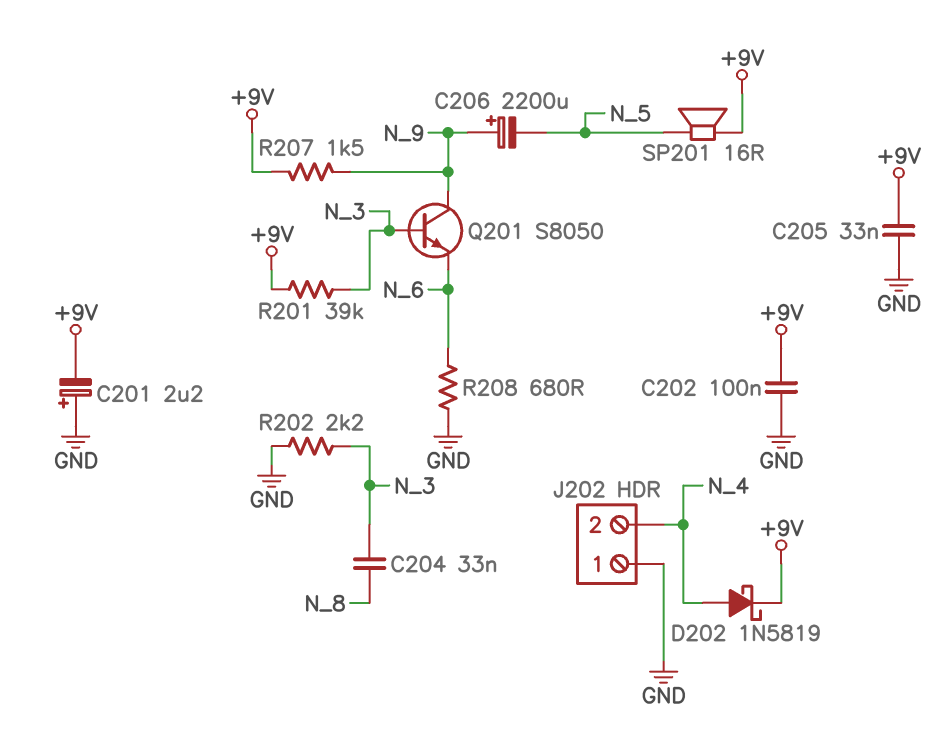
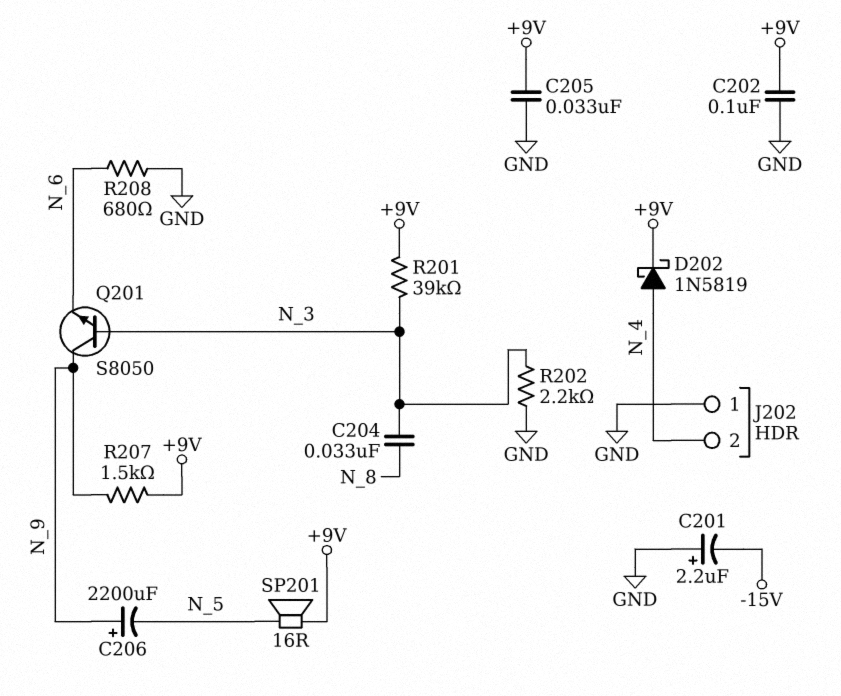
C201: 2.2uF (plus GND, minus +9V) -> 2.2uF (plus GND, minus -15V)

